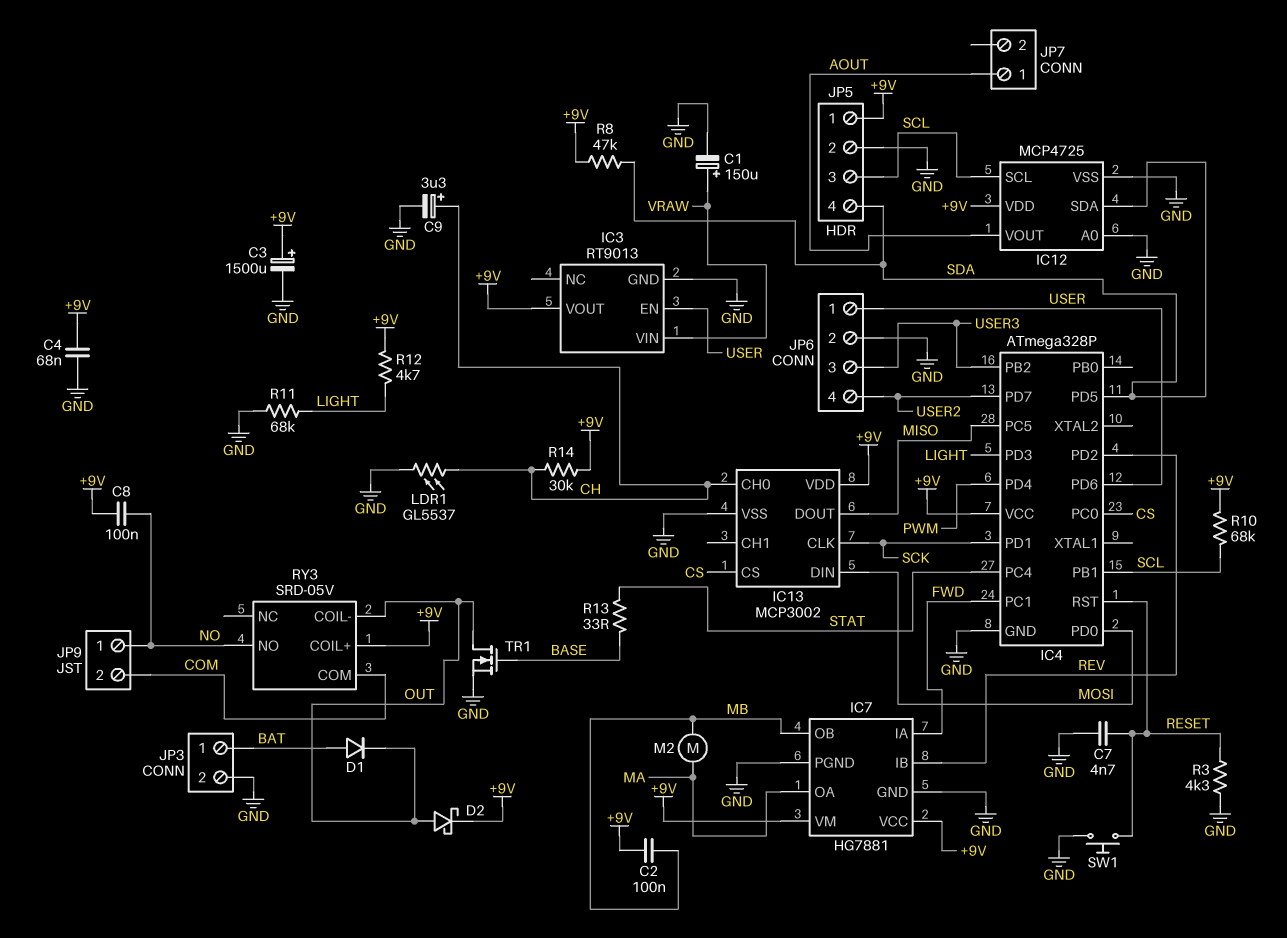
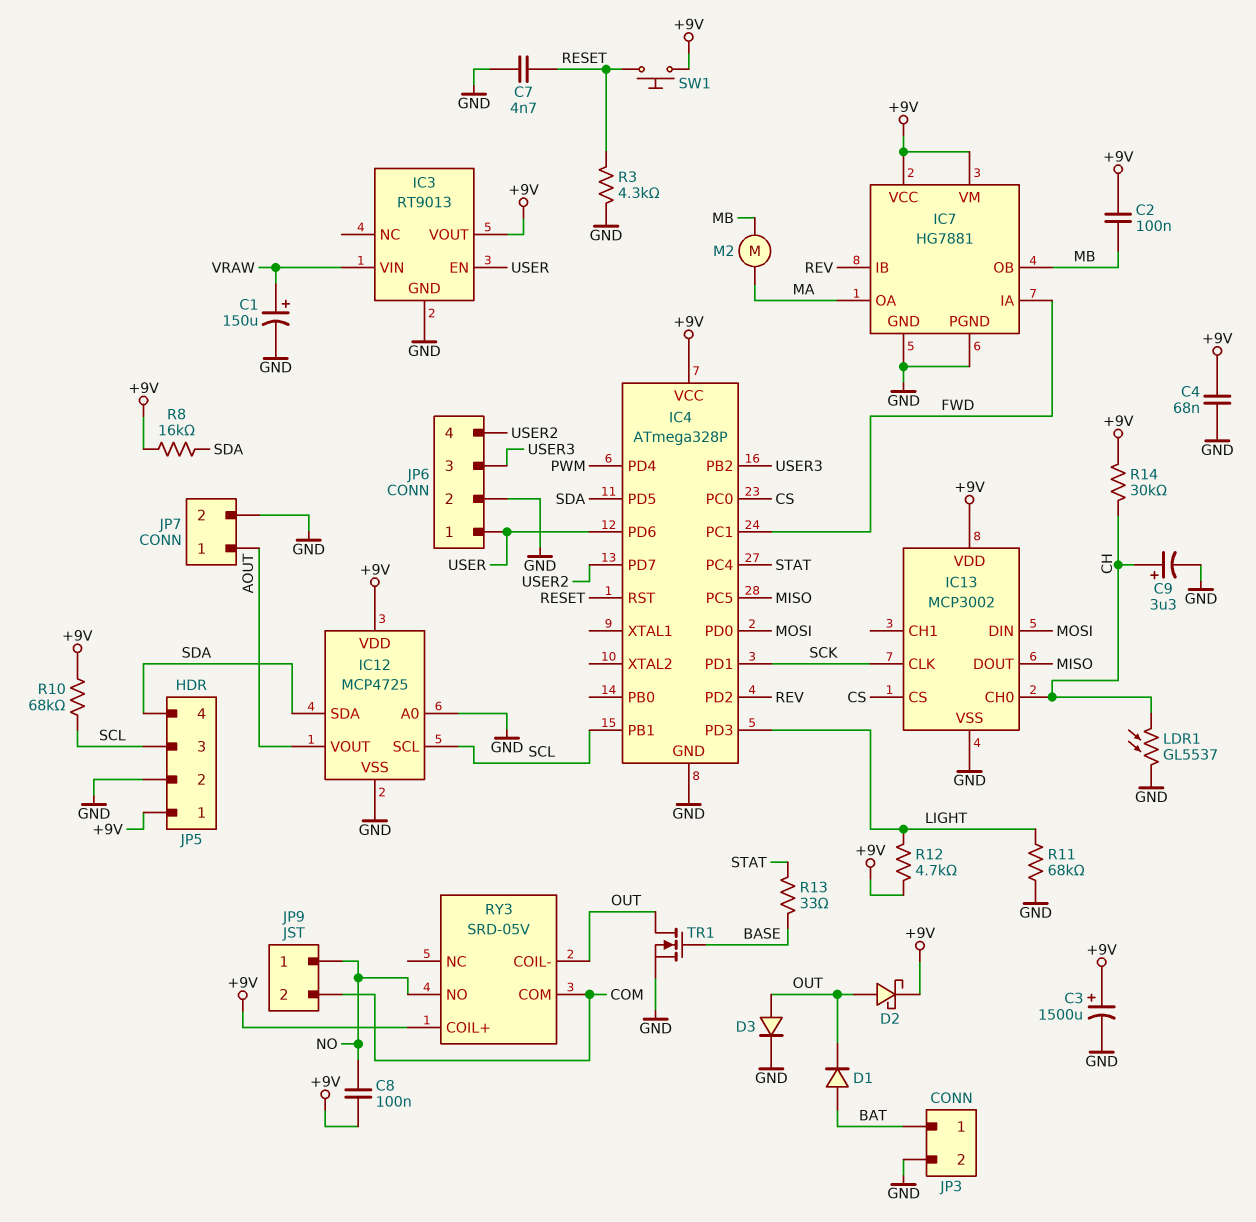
D3: none -> diode (A OUT, K GND)
JP7 pin 2: none -> GND
R8: 47k (+9V, SDA) -> 16k (+9V, SDA)
SW1: button (GND, RESET) -> button (+9V, RESET)

